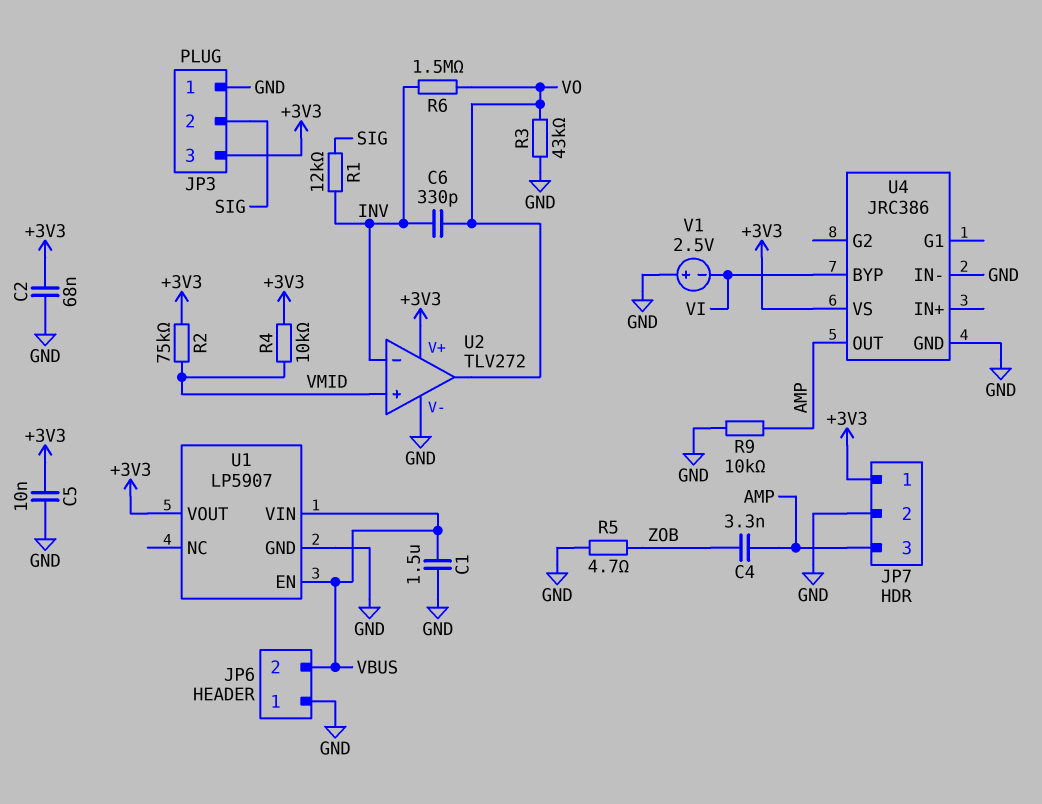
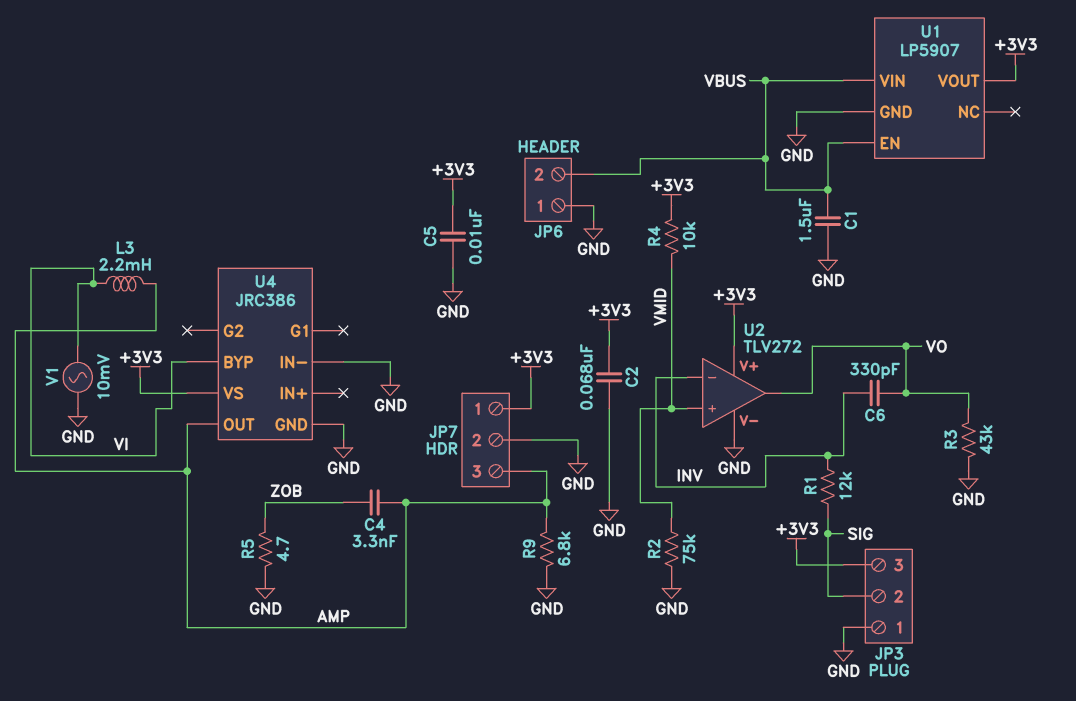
L3: none -> 2.2mH (AMP, VI)
R2: 75k (+3V3, VMID) -> 75k (GND, VMID)
R6: 1.5M (INV, VO) -> none
R9: 10k (AMP, GND) -> 6.8k (AMP, GND)
V1: 2.5V (plus GND, minus VI) -> AC 10mV (GND, VI)

